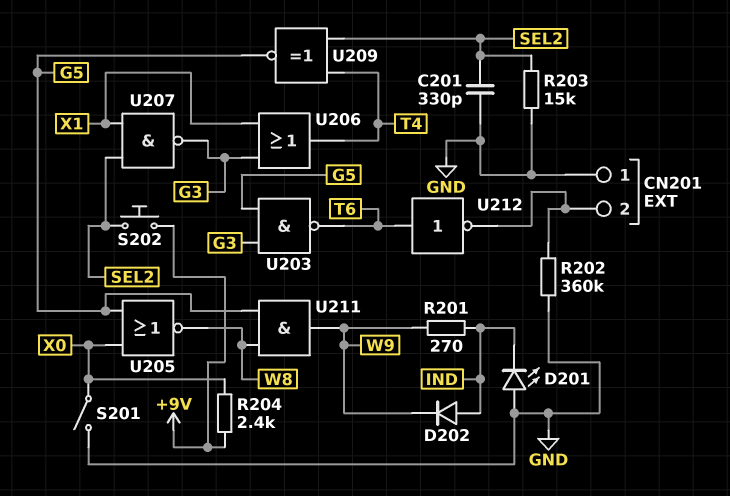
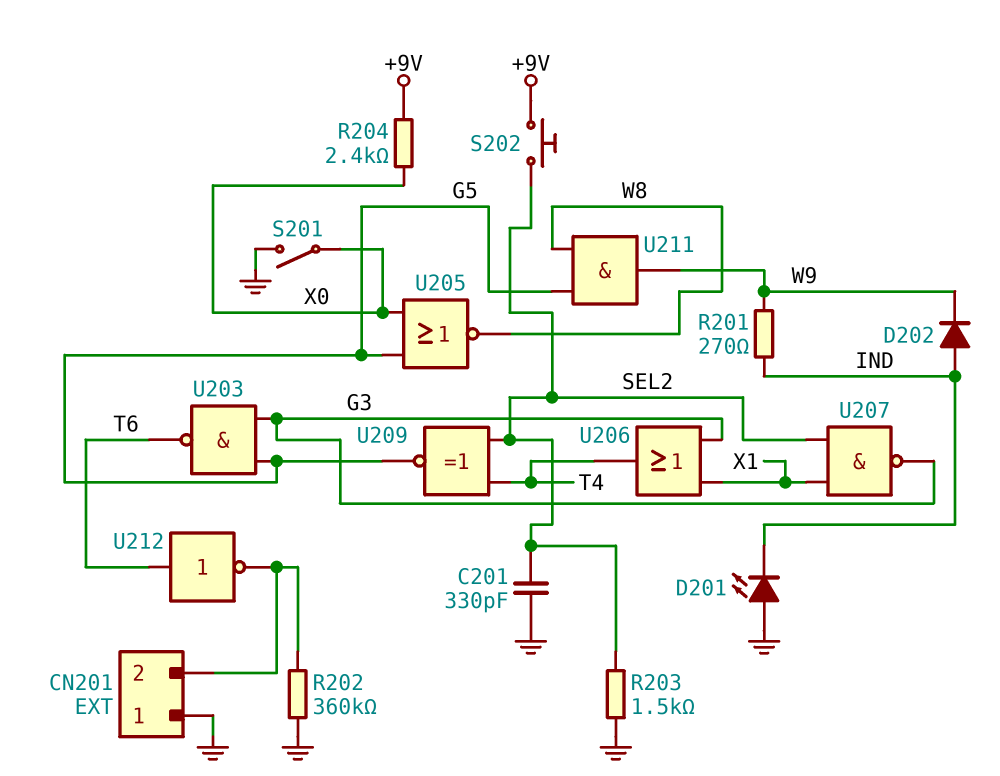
R203: 15k (GND, SEL2) -> 1.5k (GND, SEL2)

